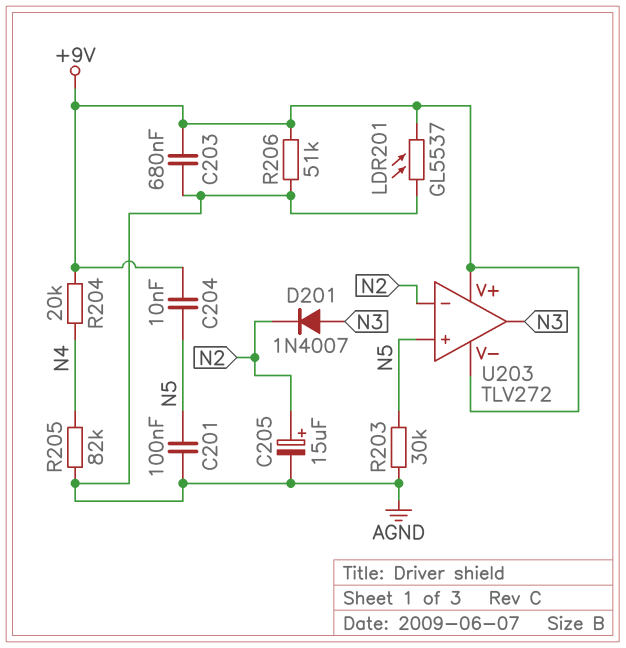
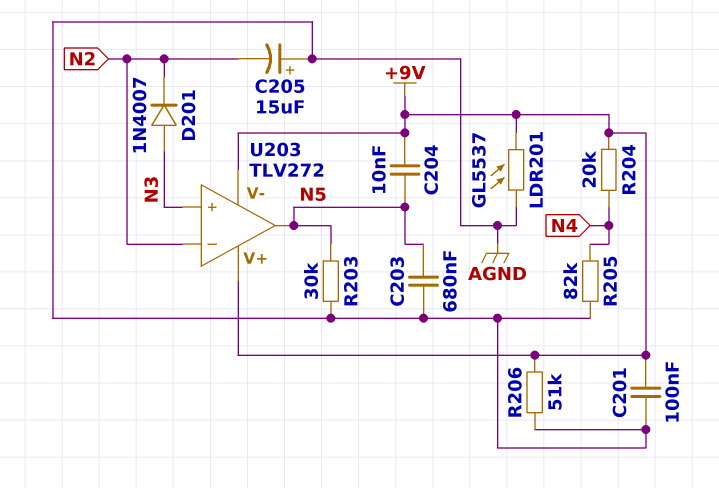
C201: 100nF (AGND, N5) -> 100nF (+9V, AGND)
C203: 680nF (+9V, AGND) -> 680nF (AGND, N5)
C205: 15uF (plus N2, minus AGND) -> 15uF (plus AGND, minus N2)
U203 pin in+: N5 -> N3
U203 pin out: N3 -> N5

